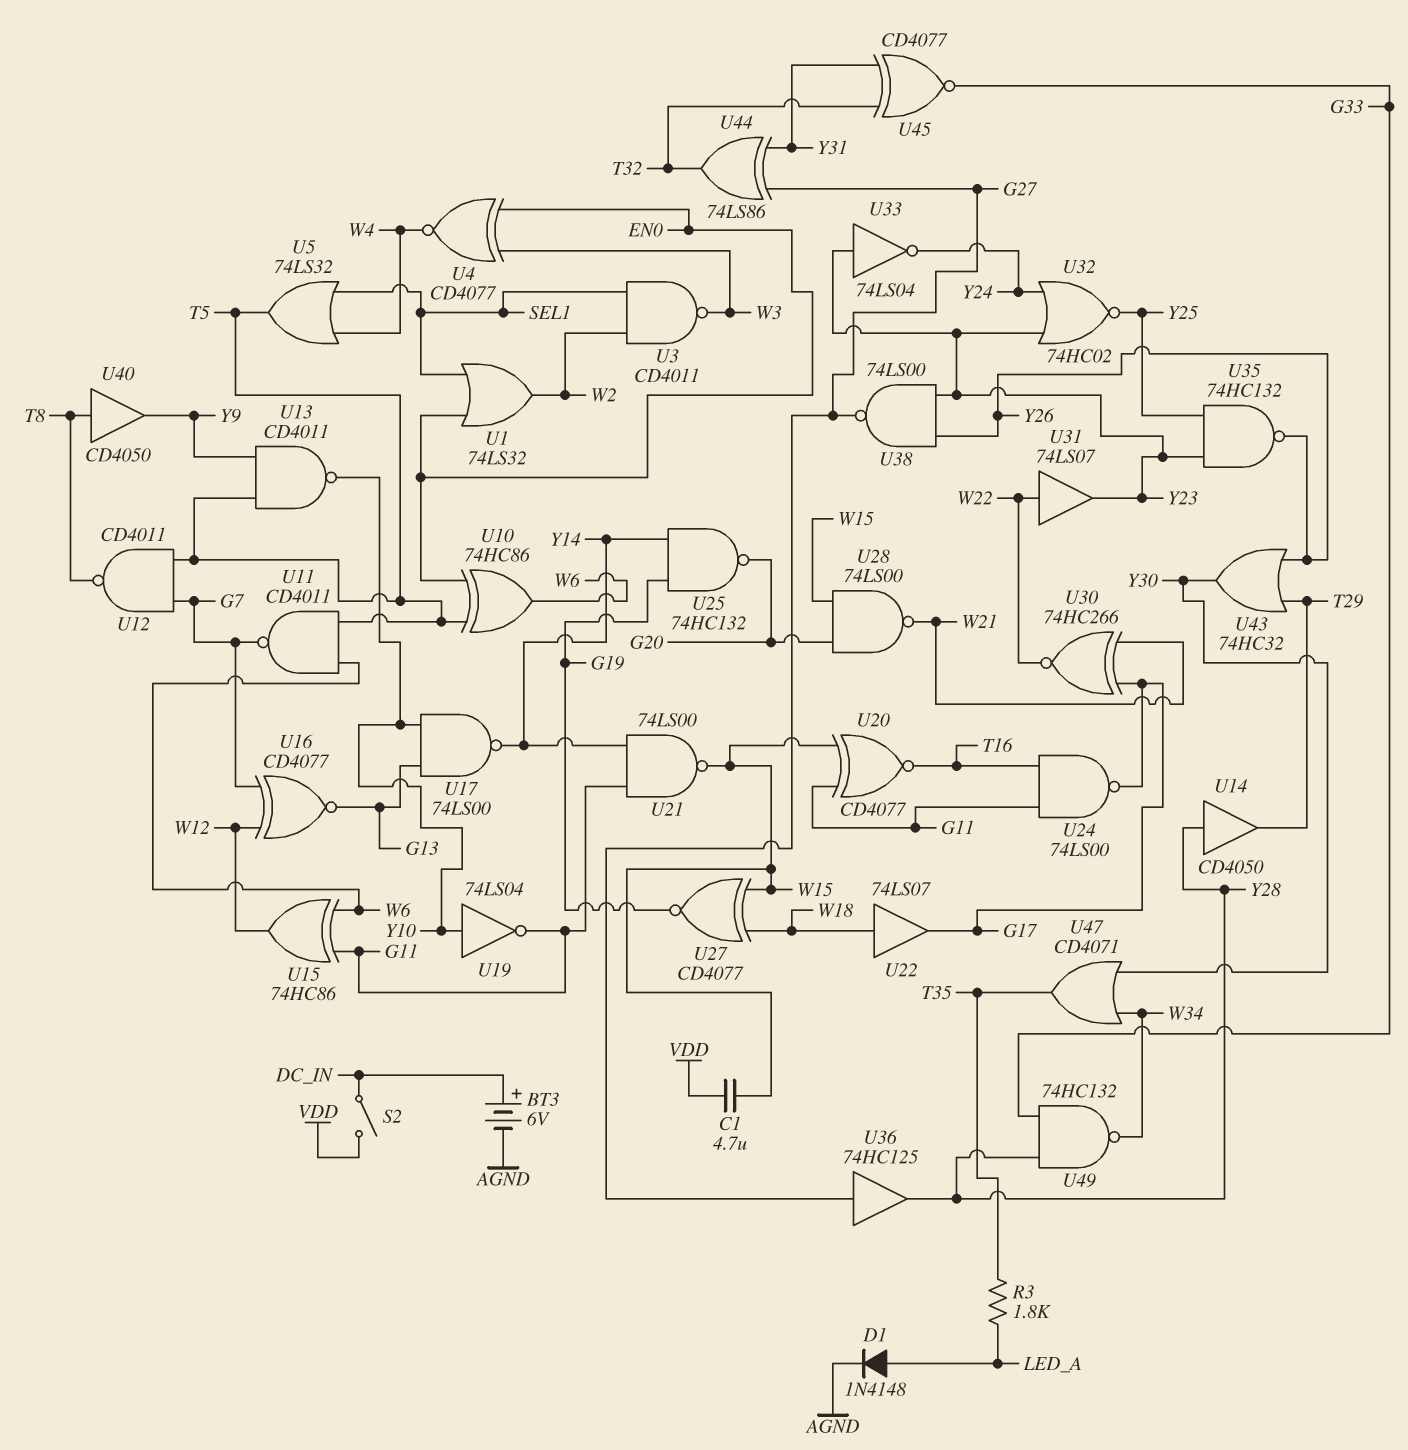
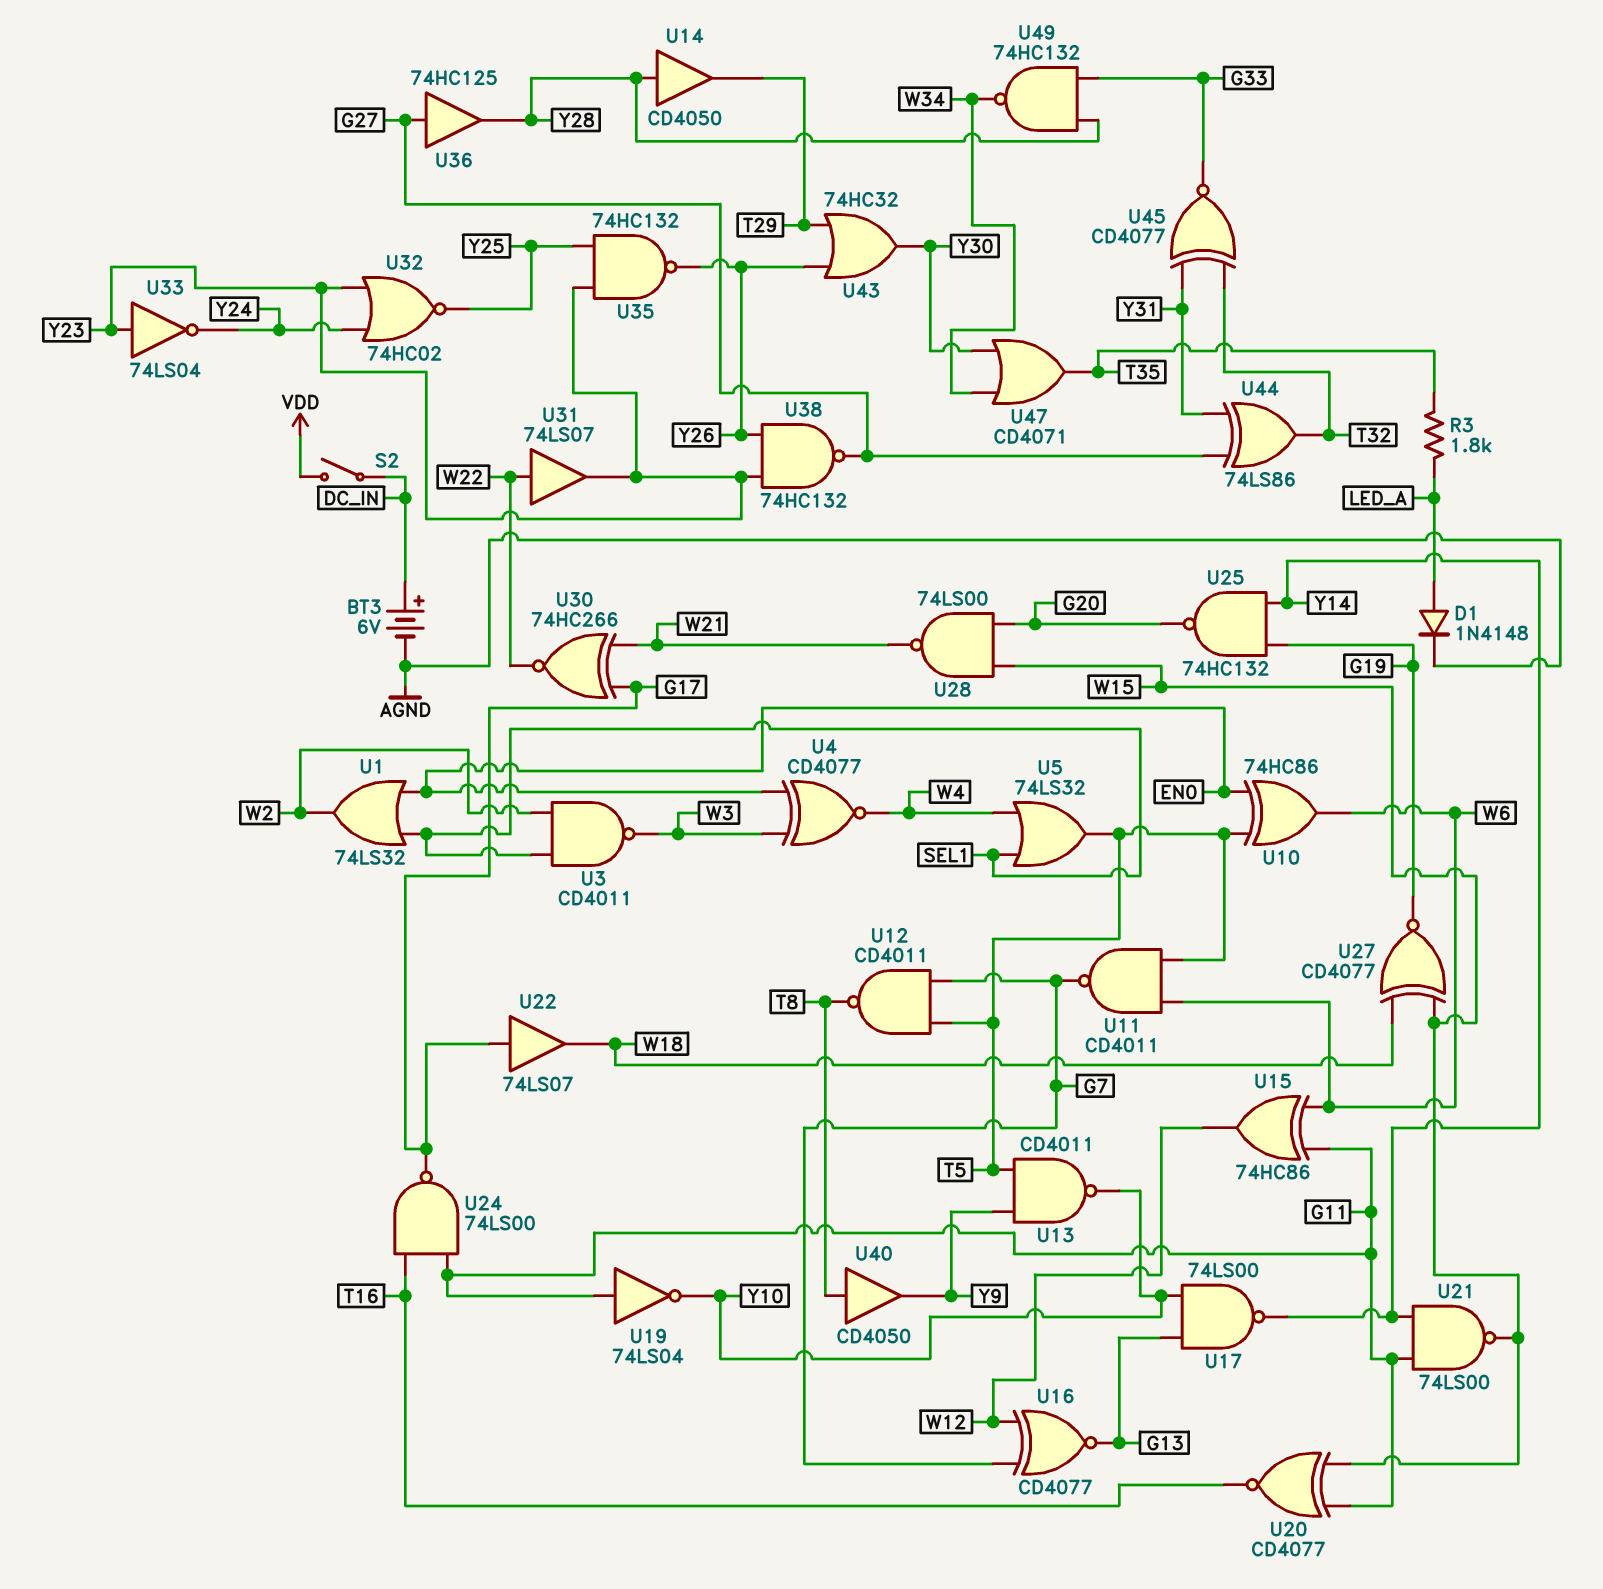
C1: 4.7uF (VDD, W15) -> none
U19: NOT 74LS04 (in Y10, out G11) -> NOT 74LS04 (in G11, out Y10)
U22: buffer 74LS07 (in W18, out G17) -> buffer 74LS07 (in G17, out W18)
U38: NAND 74LS00 (in Y23, in Y26, out G27) -> NAND 74HC132 (in Y23, in Y26, out G27)

